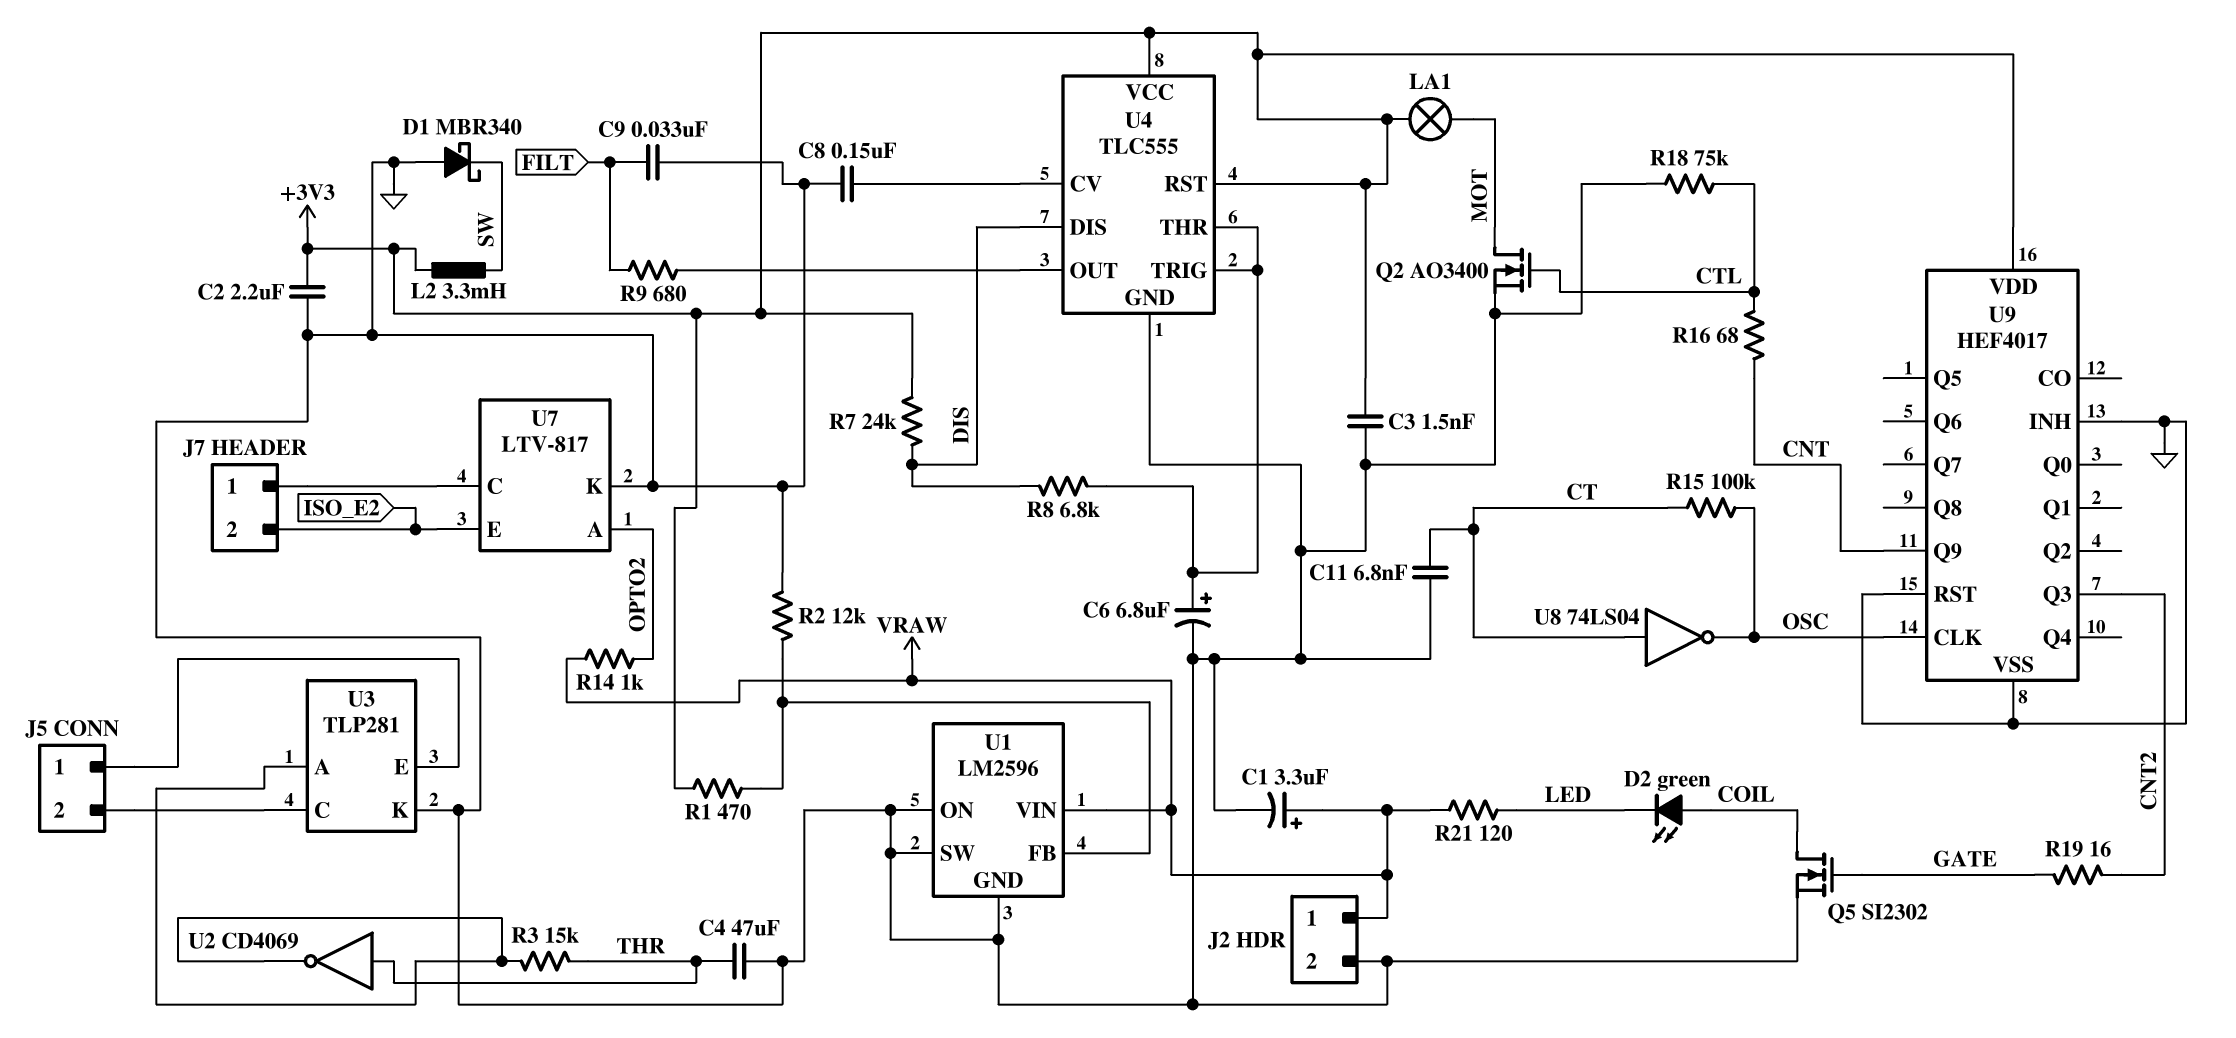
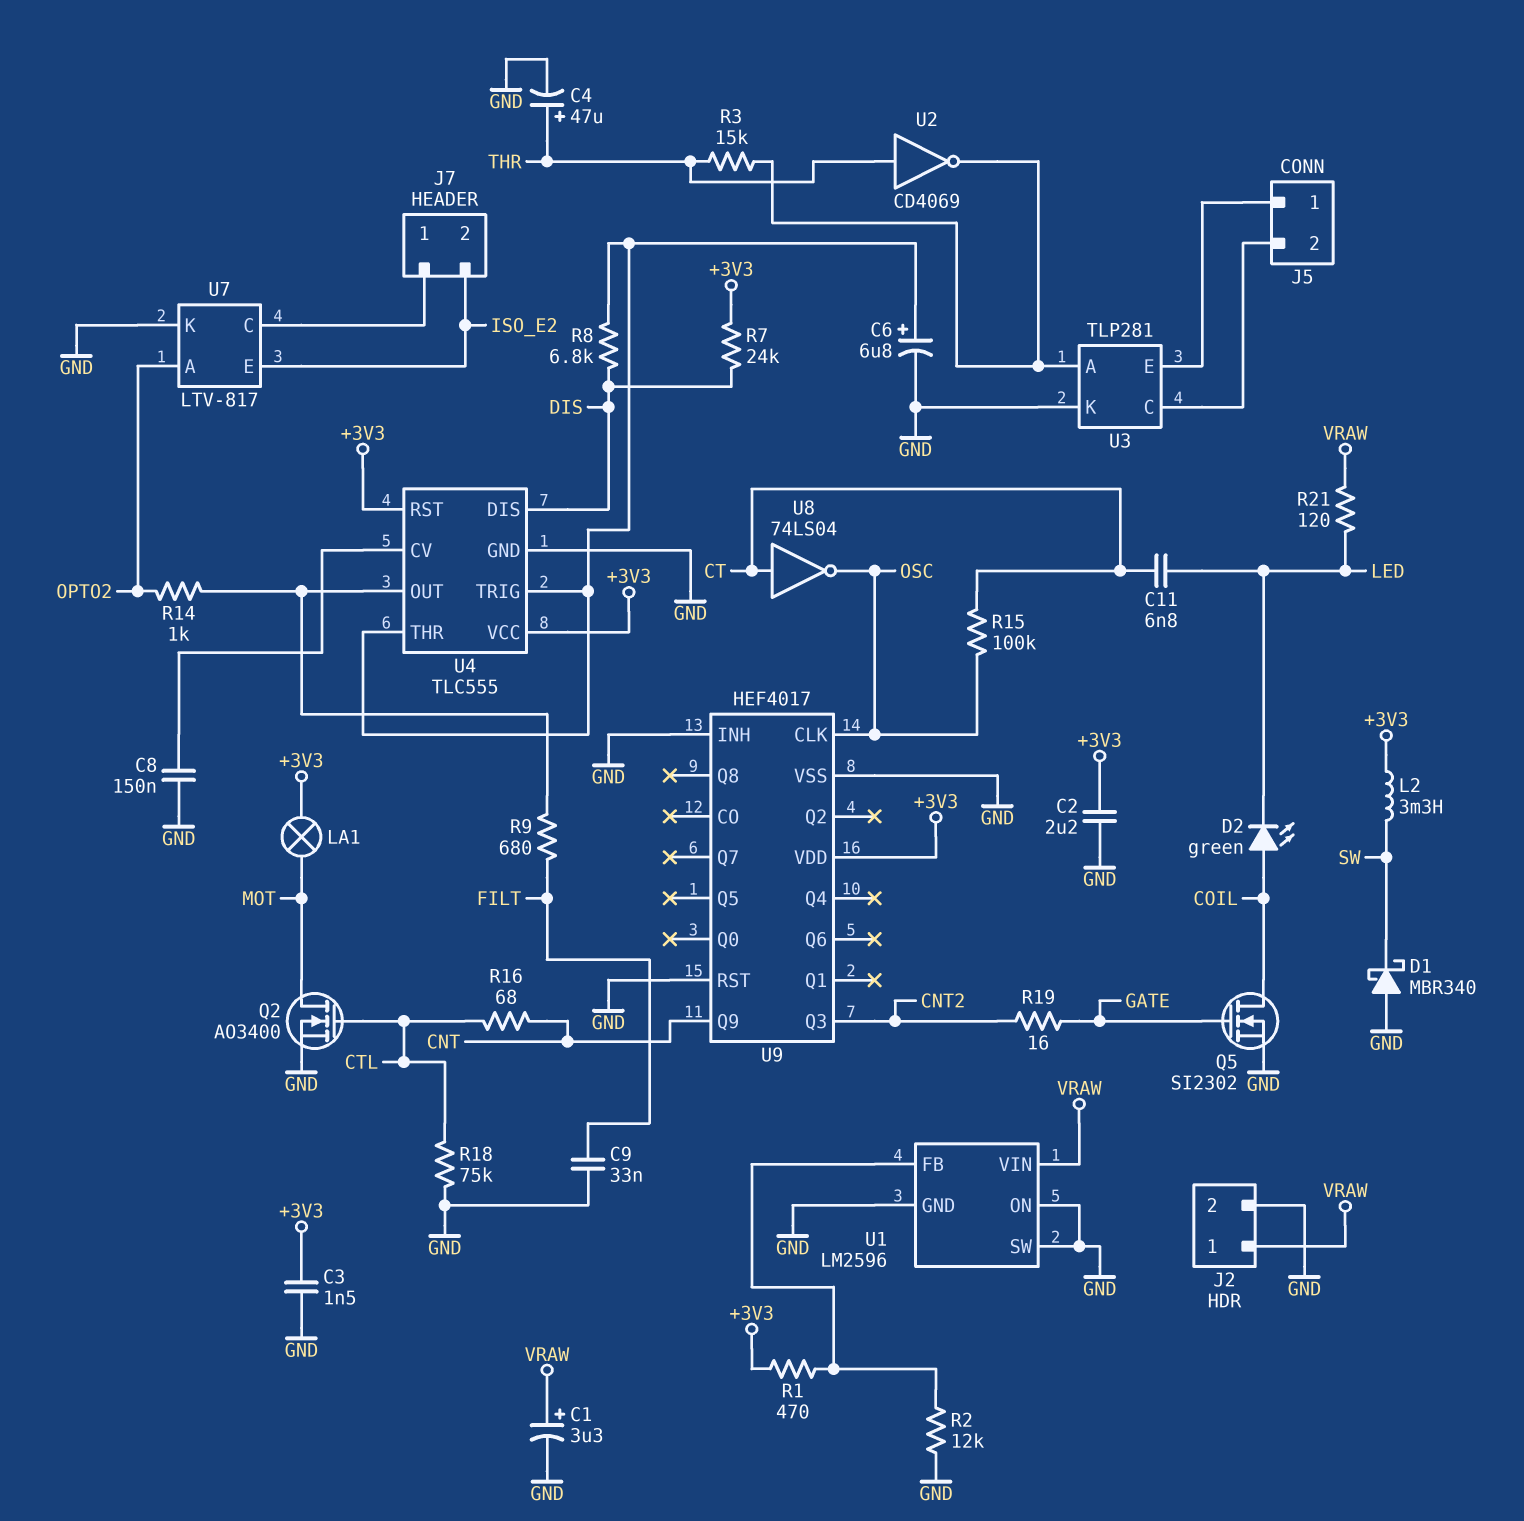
C4: 47uF (GND, THR) -> 47uF (plus THR, minus GND)
C11: 6.8nF (CT, GND) -> 6.8nF (CT, LED)
R14: 1k (OPTO2, VRAW) -> 1k (OPTO2, U4/OUT)

